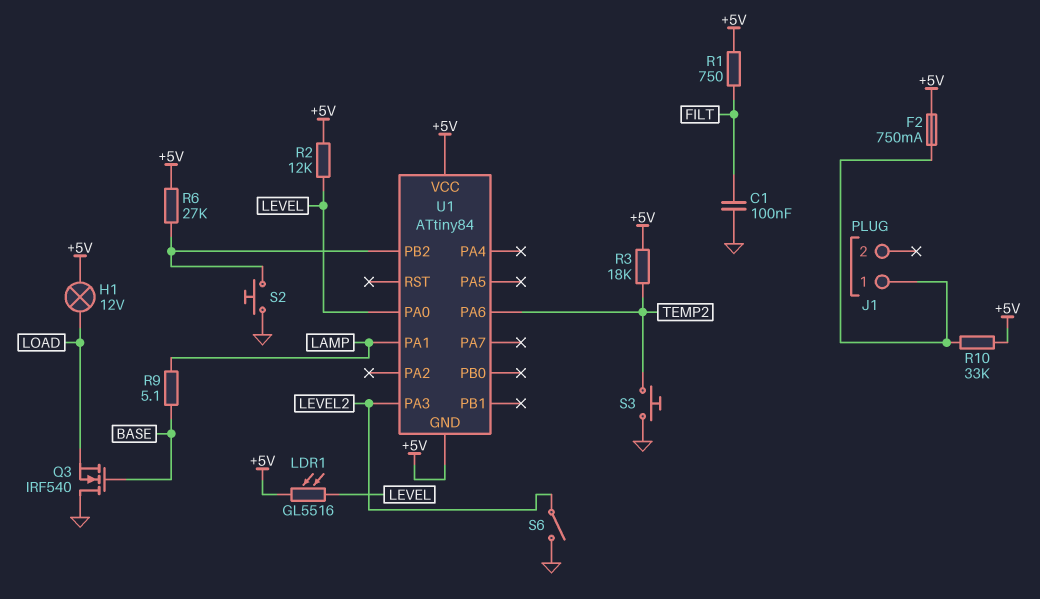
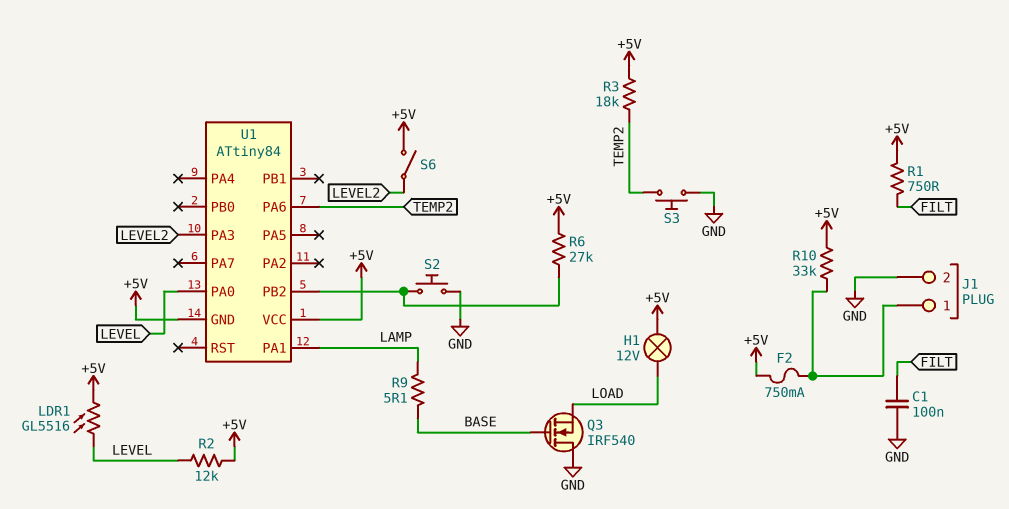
J1 pin 2: none -> GND
S6: switch (GND, LEVEL2) -> switch (+5V, LEVEL2)

